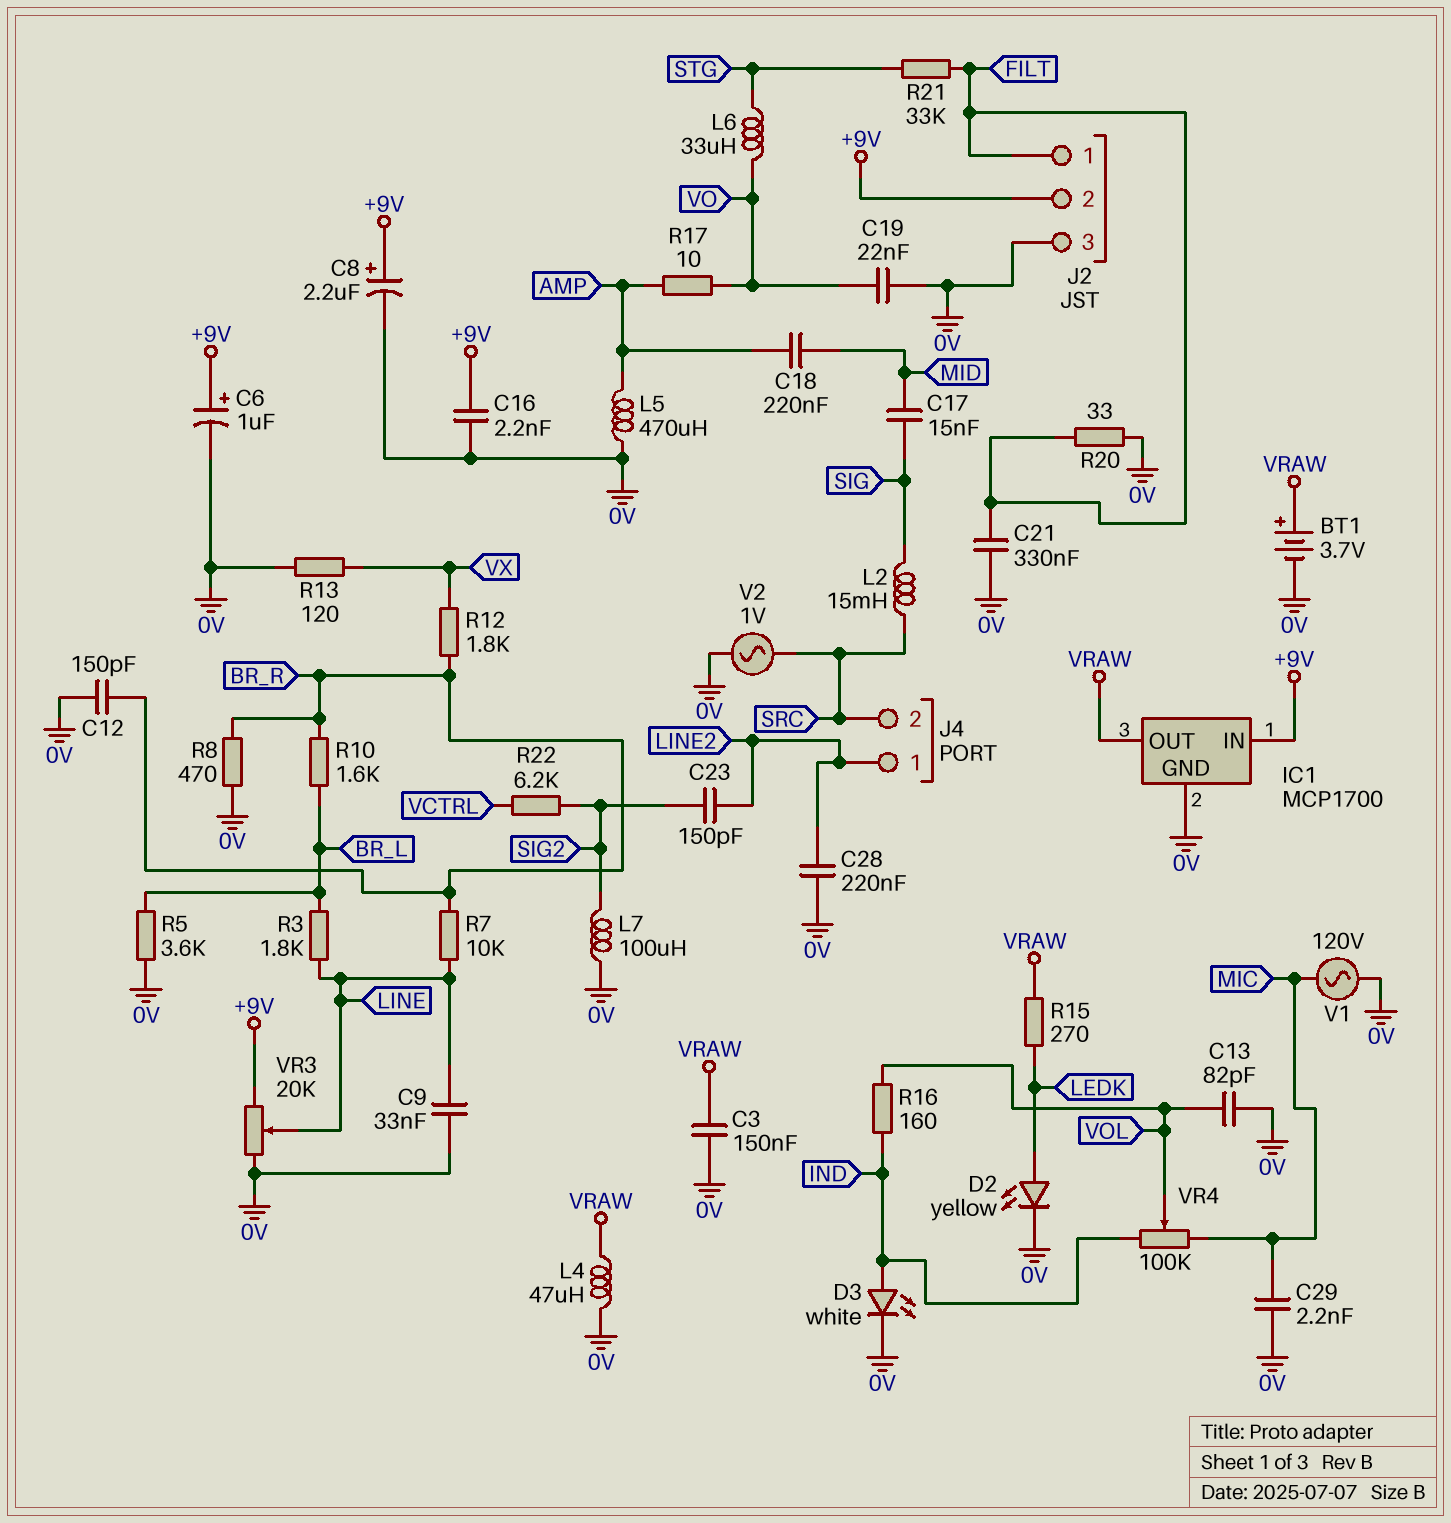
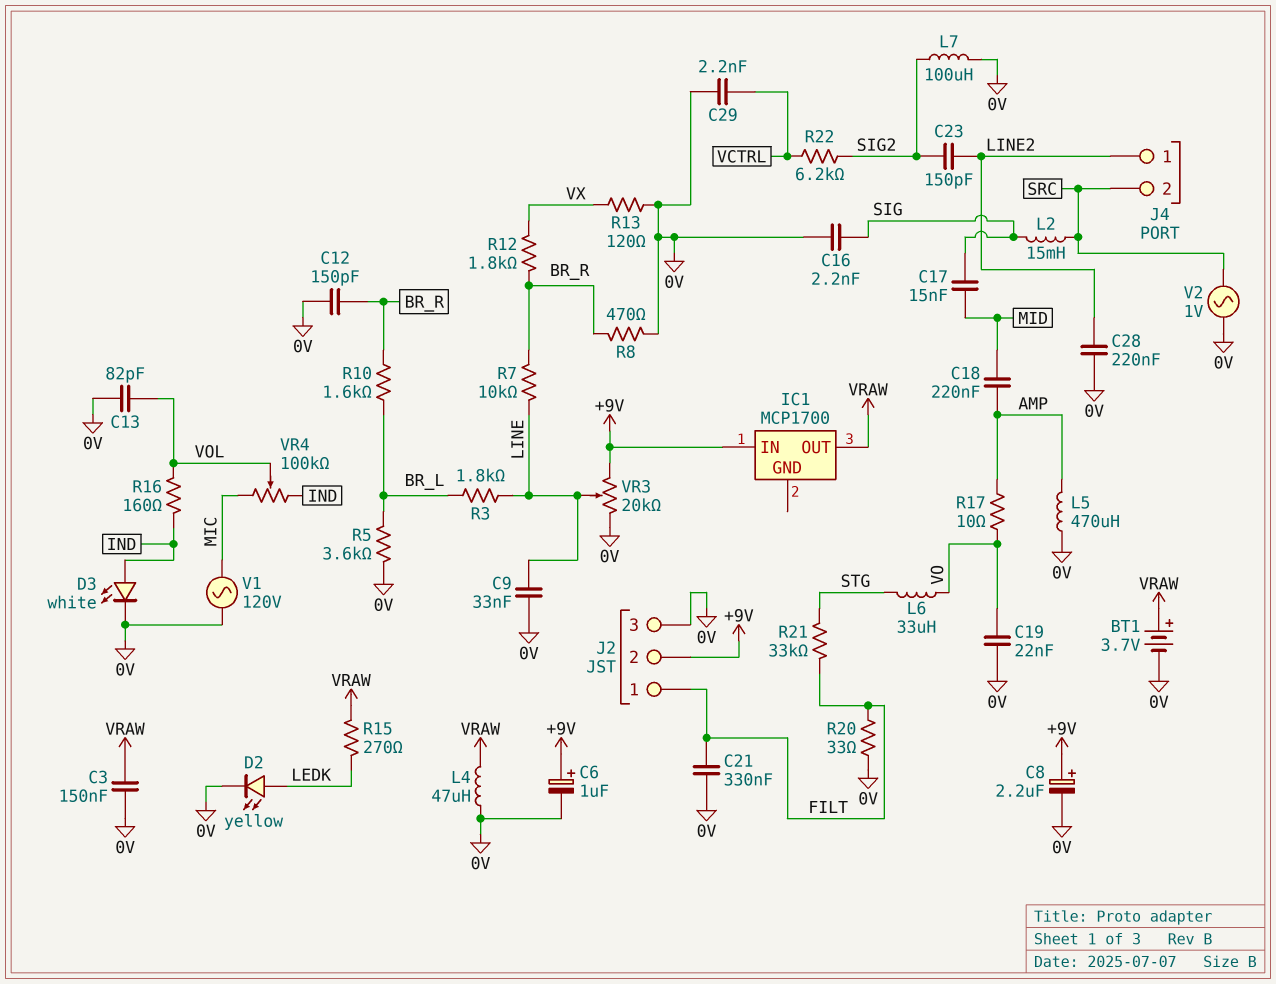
C16: 2.2nF (+9V, 0V) -> 2.2nF (0V, SIG)
C29: 2.2nF (0V, MIC) -> 2.2nF (0V, VCTRL)
IC1 pin GND: 0V -> none

